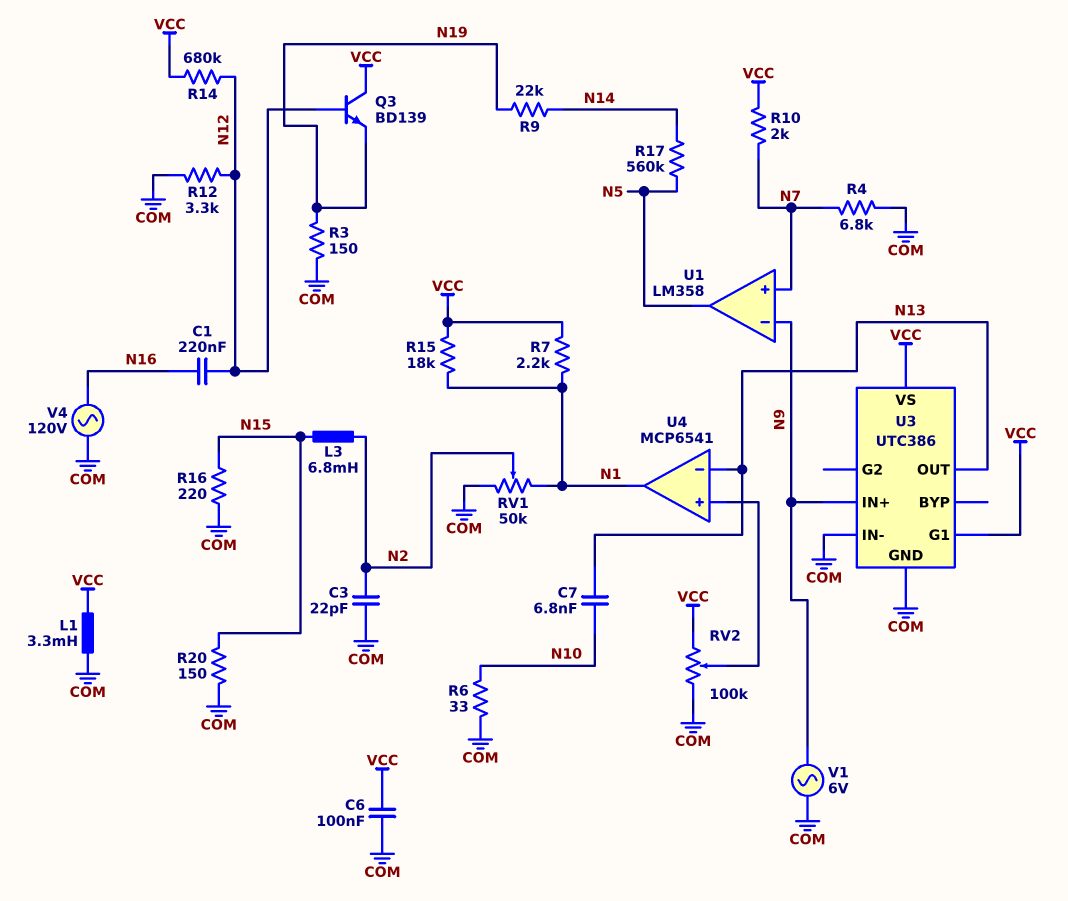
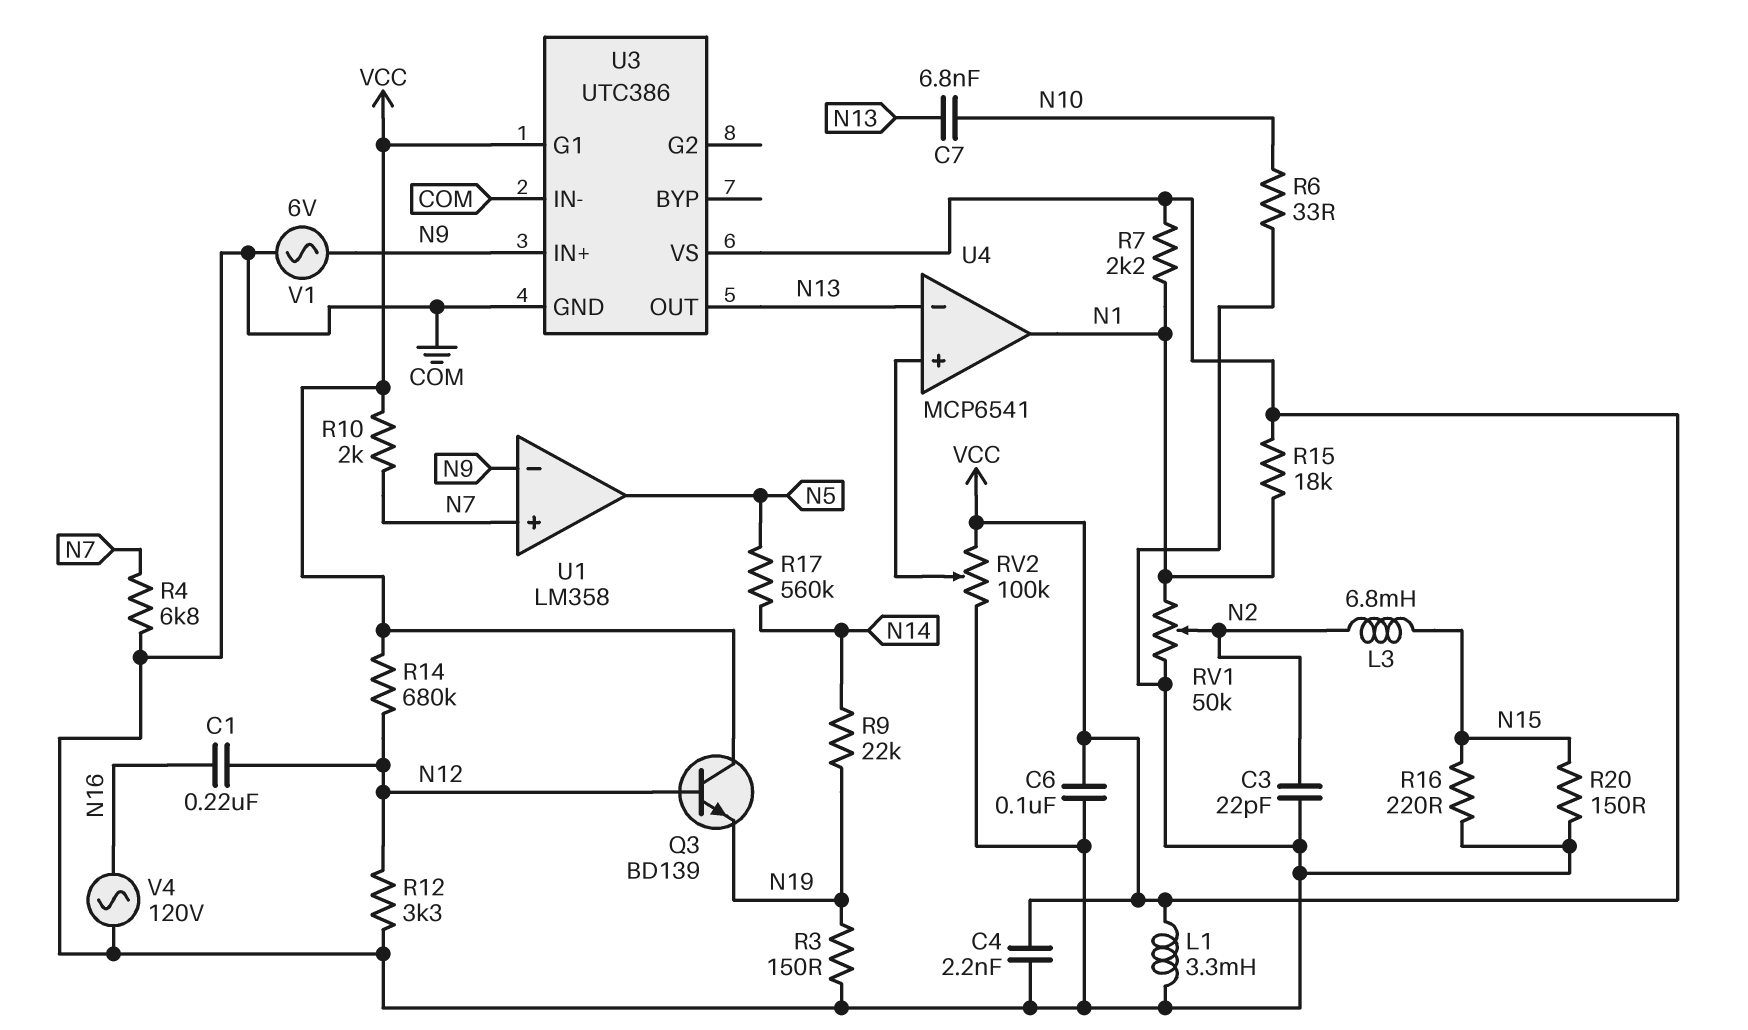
C4: none -> 2.2nF (COM, VCC)

